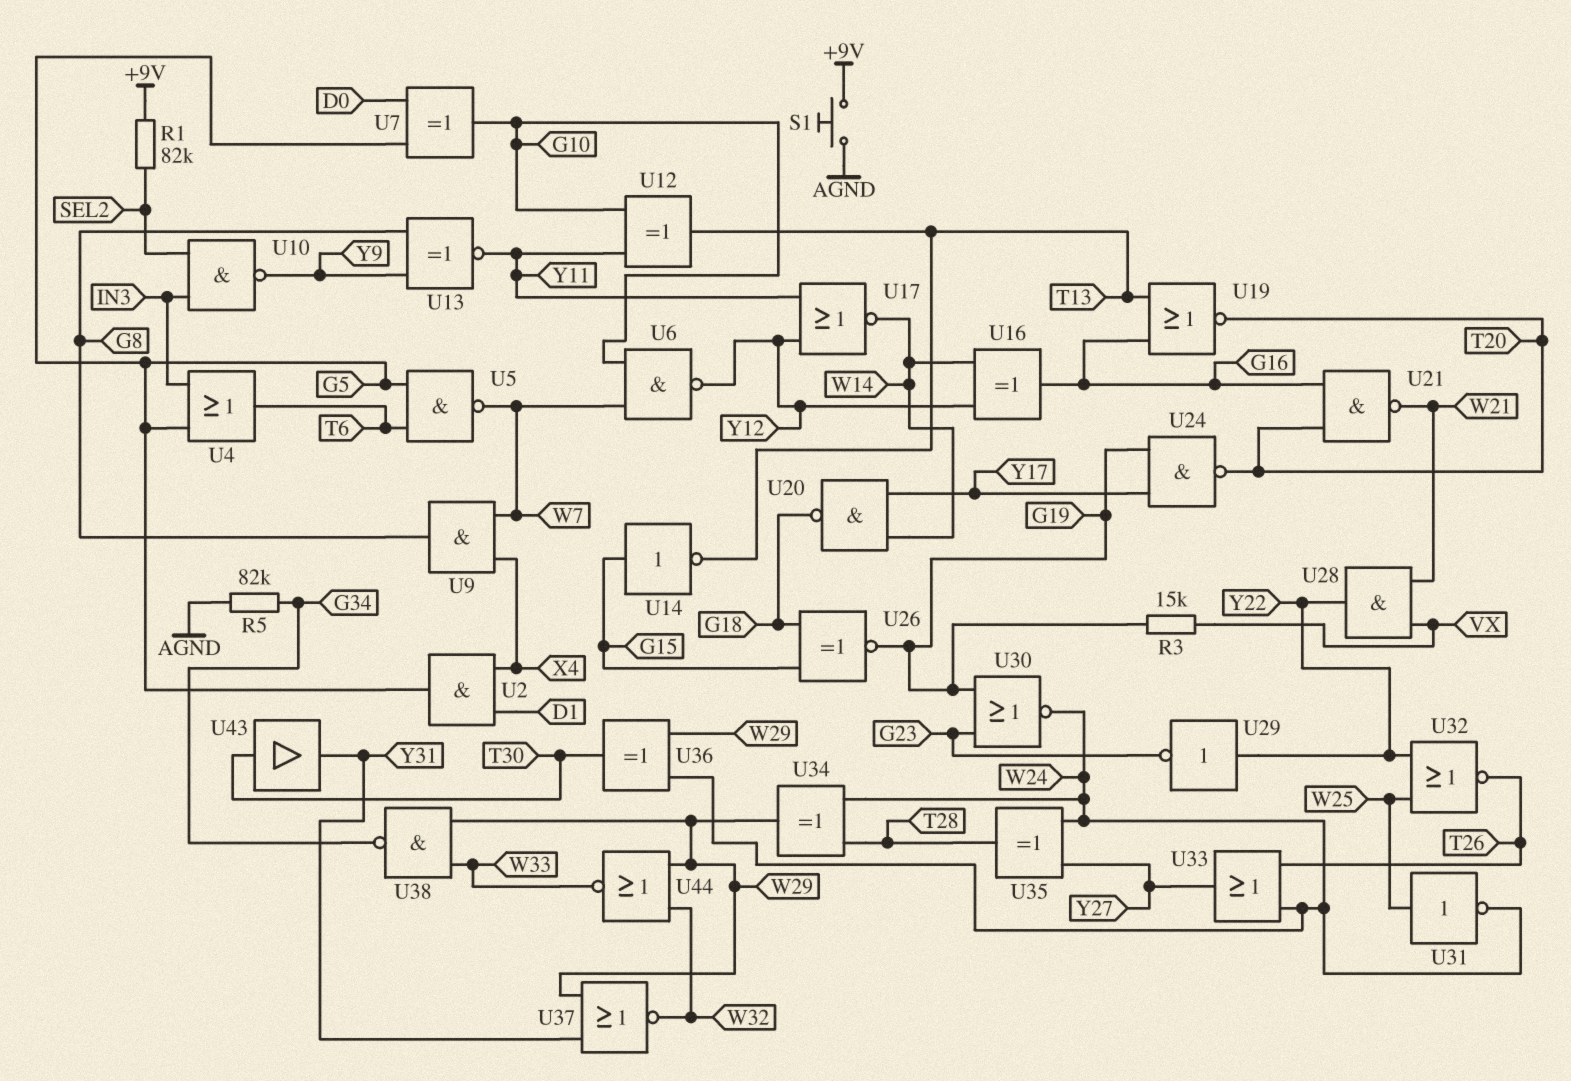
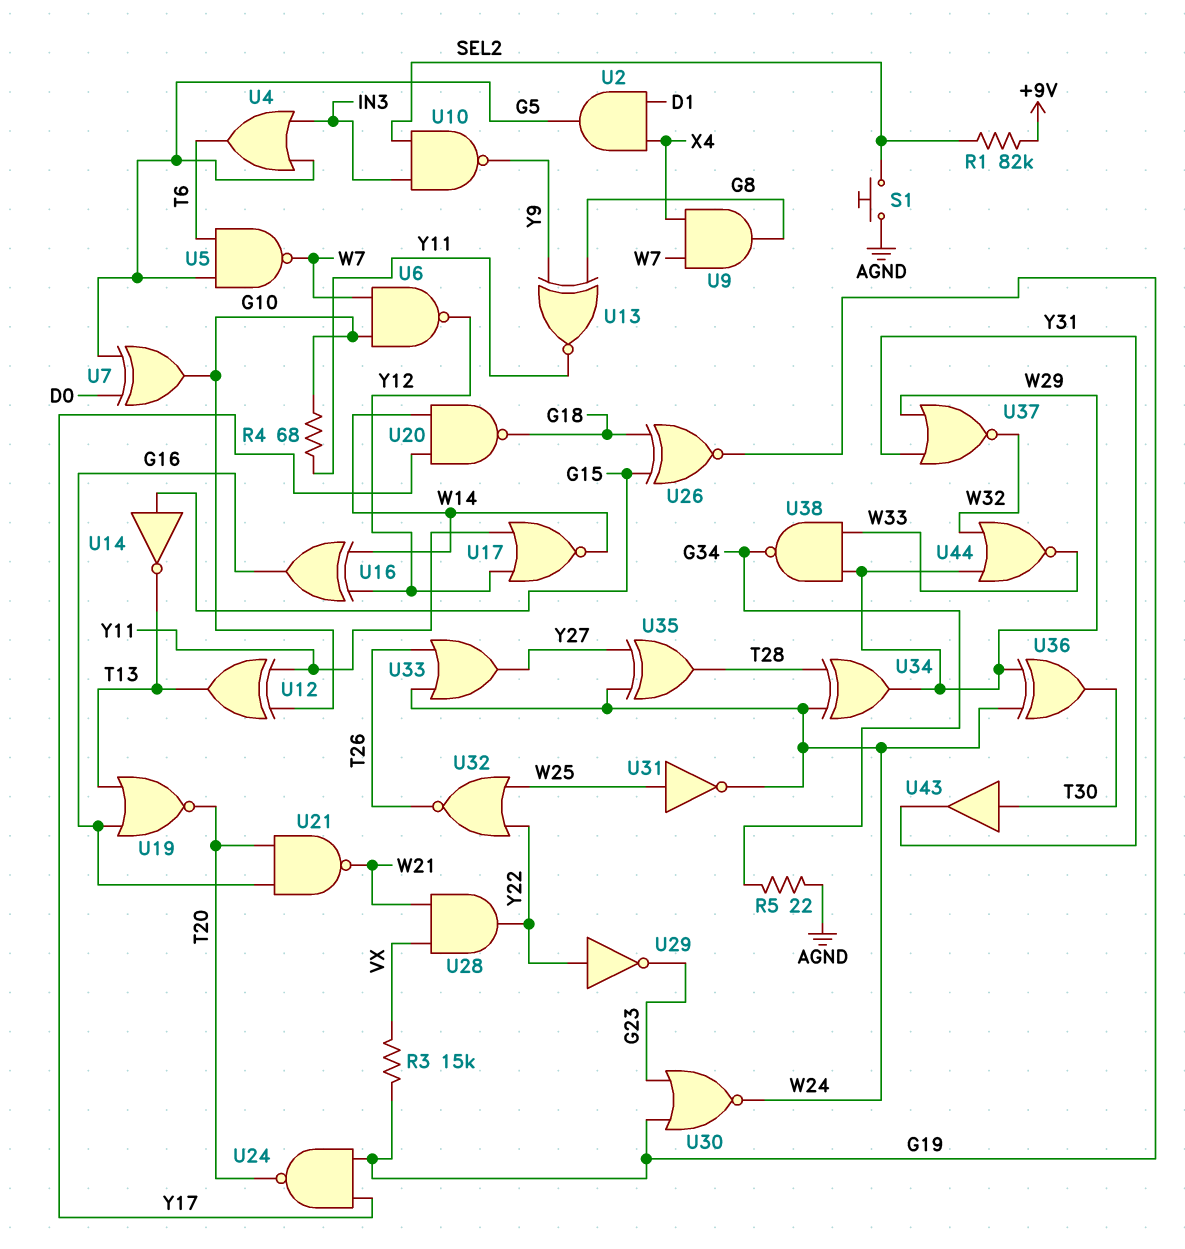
R4: none -> 68 (G10, Y11)
R5: 82k (AGND, G34) -> 22 (AGND, G34)
S1: button (+9V, AGND) -> button (AGND, SEL2)

